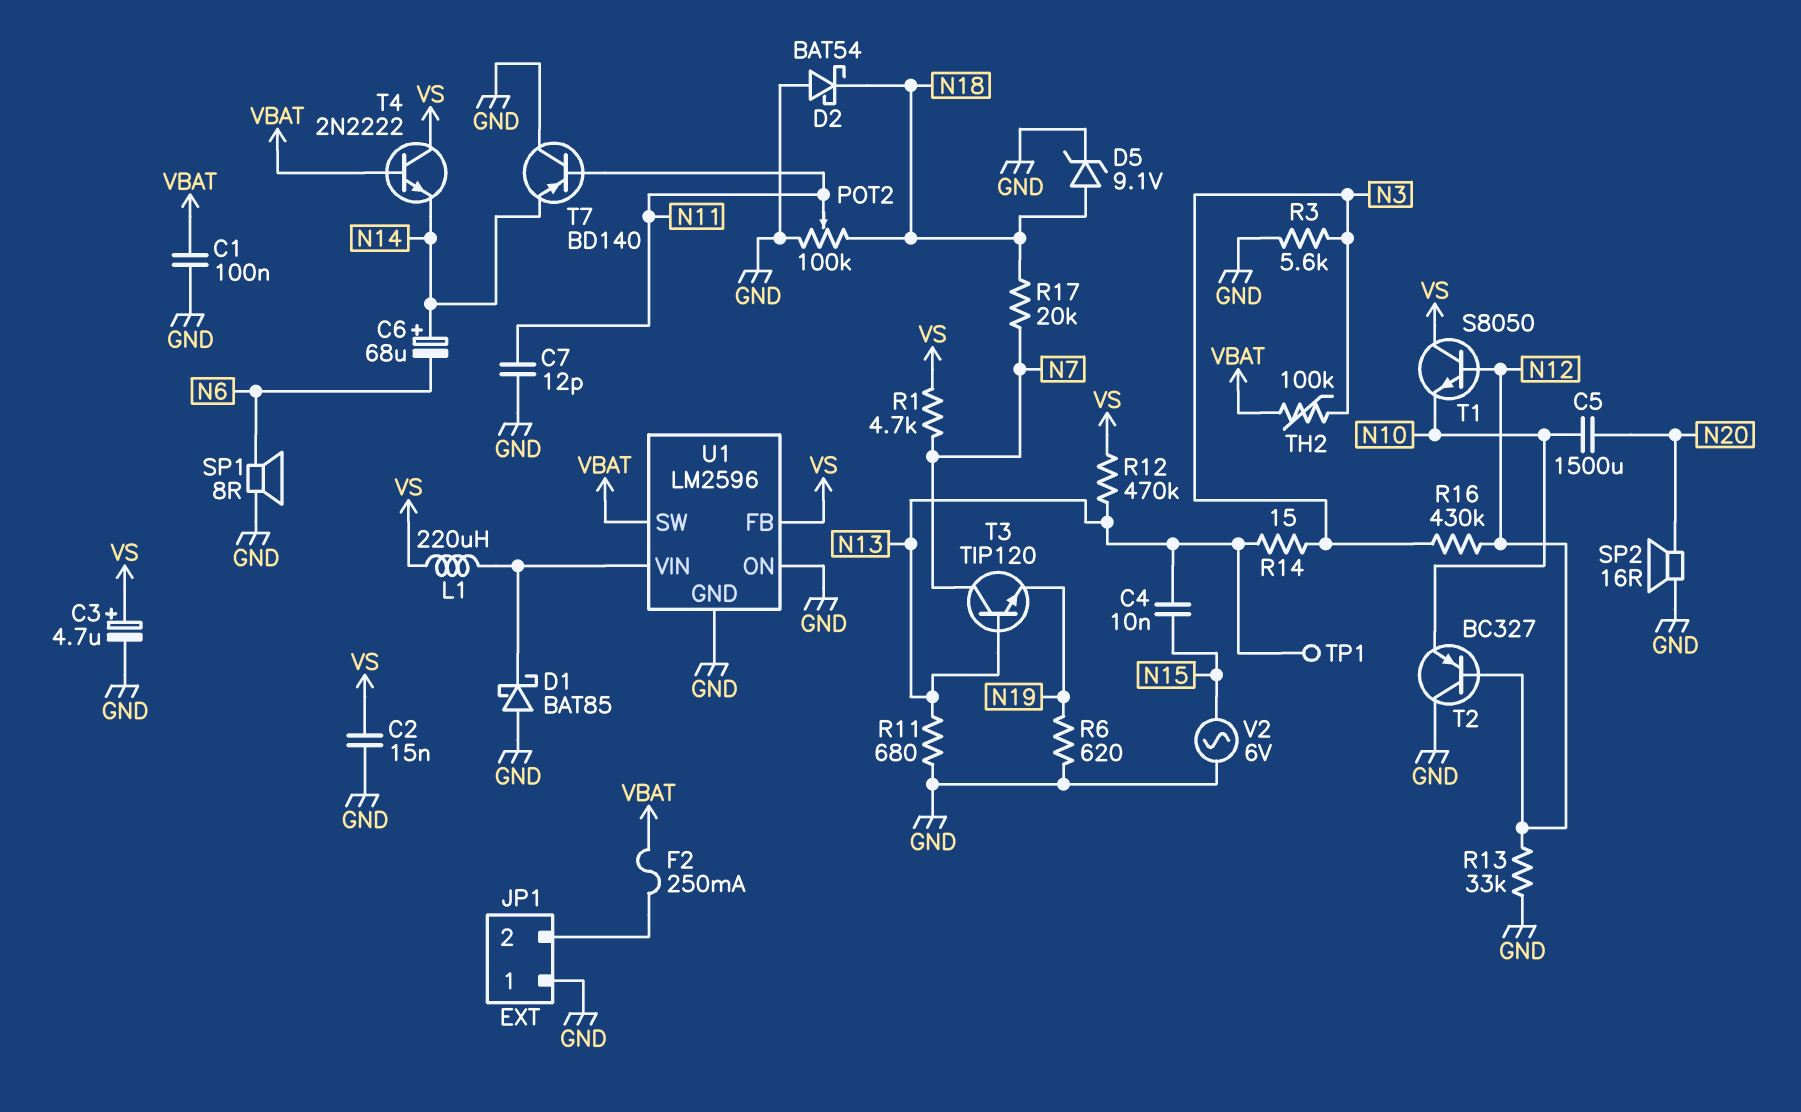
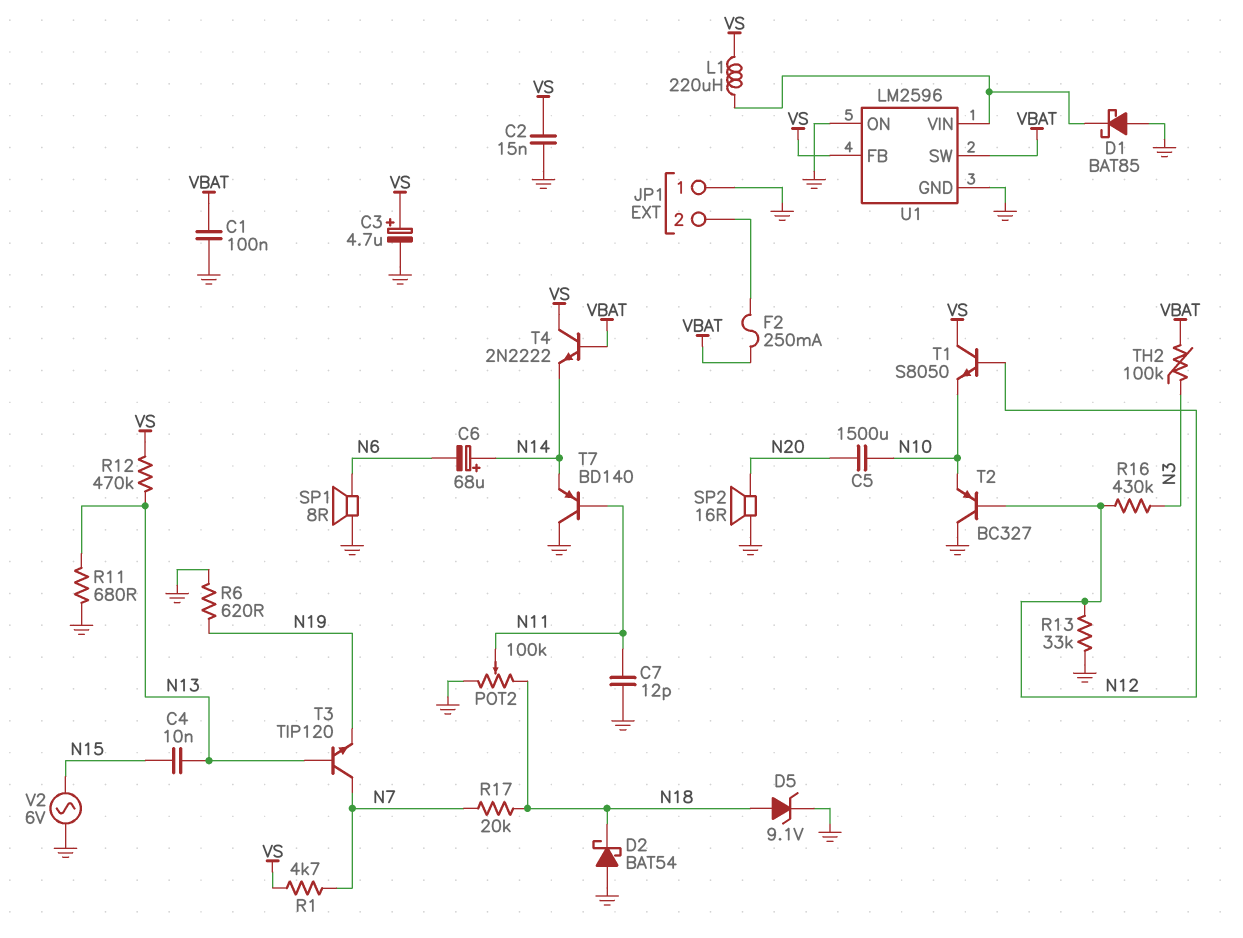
R3: 5.6k (GND, N3) -> none
R14: 15 (N3, N13) -> none
TP1: test point (N13) -> none

